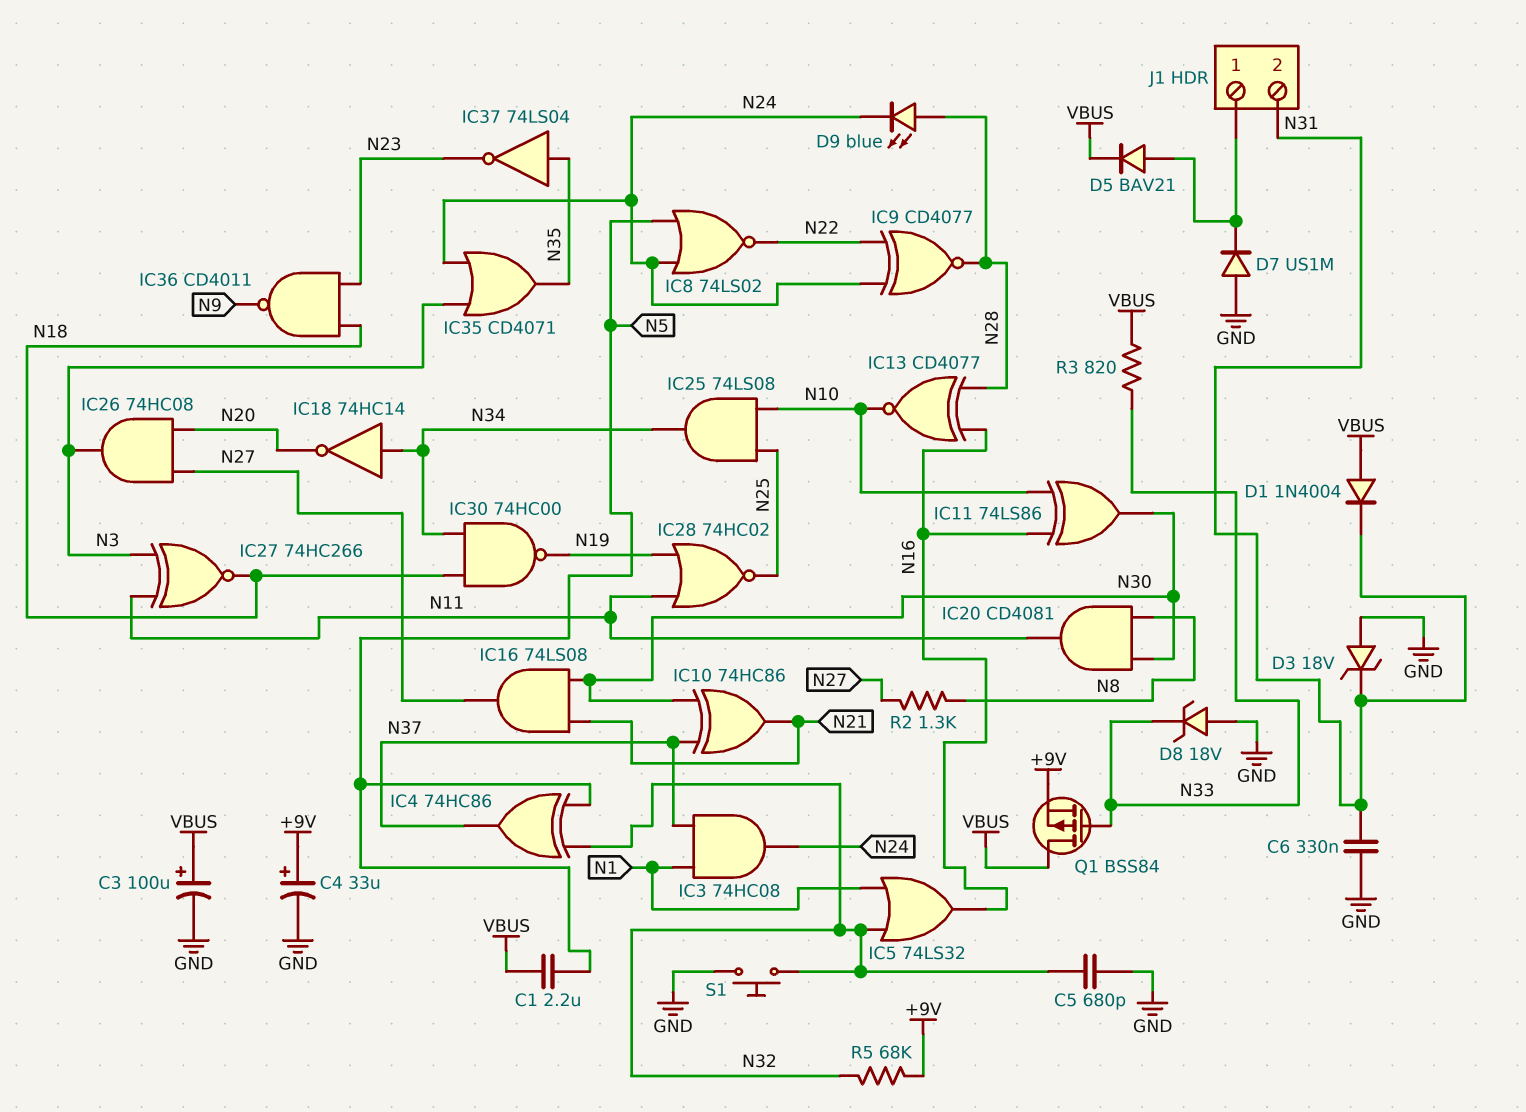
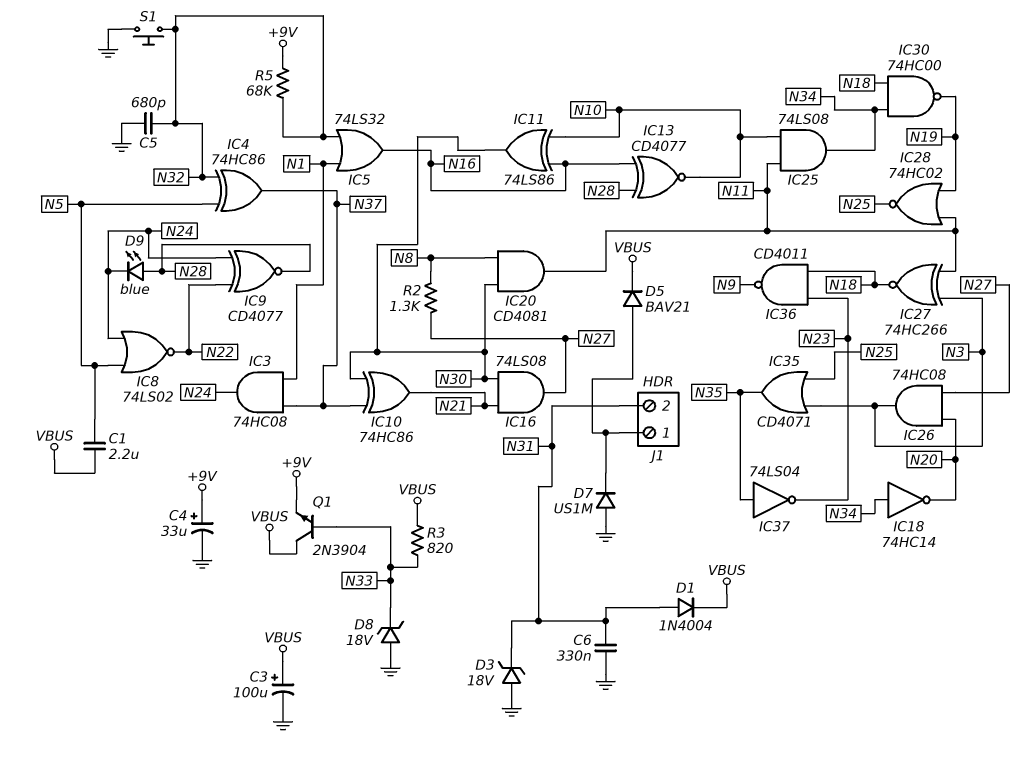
D1: diode 1N4004 (A VBUS, K N31) -> diode 1N4004 (A N31, K VBUS)
IC25: AND 74LS08 (in N10, in N25, out N34) -> AND 74LS08 (in N10, in N11, out N34)
IC35: OR CD4071 (in N3, in N24, out N35) -> OR CD4071 (in N3, in N25, out N35)
Q1: PMOS BSS84 (G N33, D VBUS, S +9V) -> NPN 2N3904 (B N33, C VBUS, E +9V)

